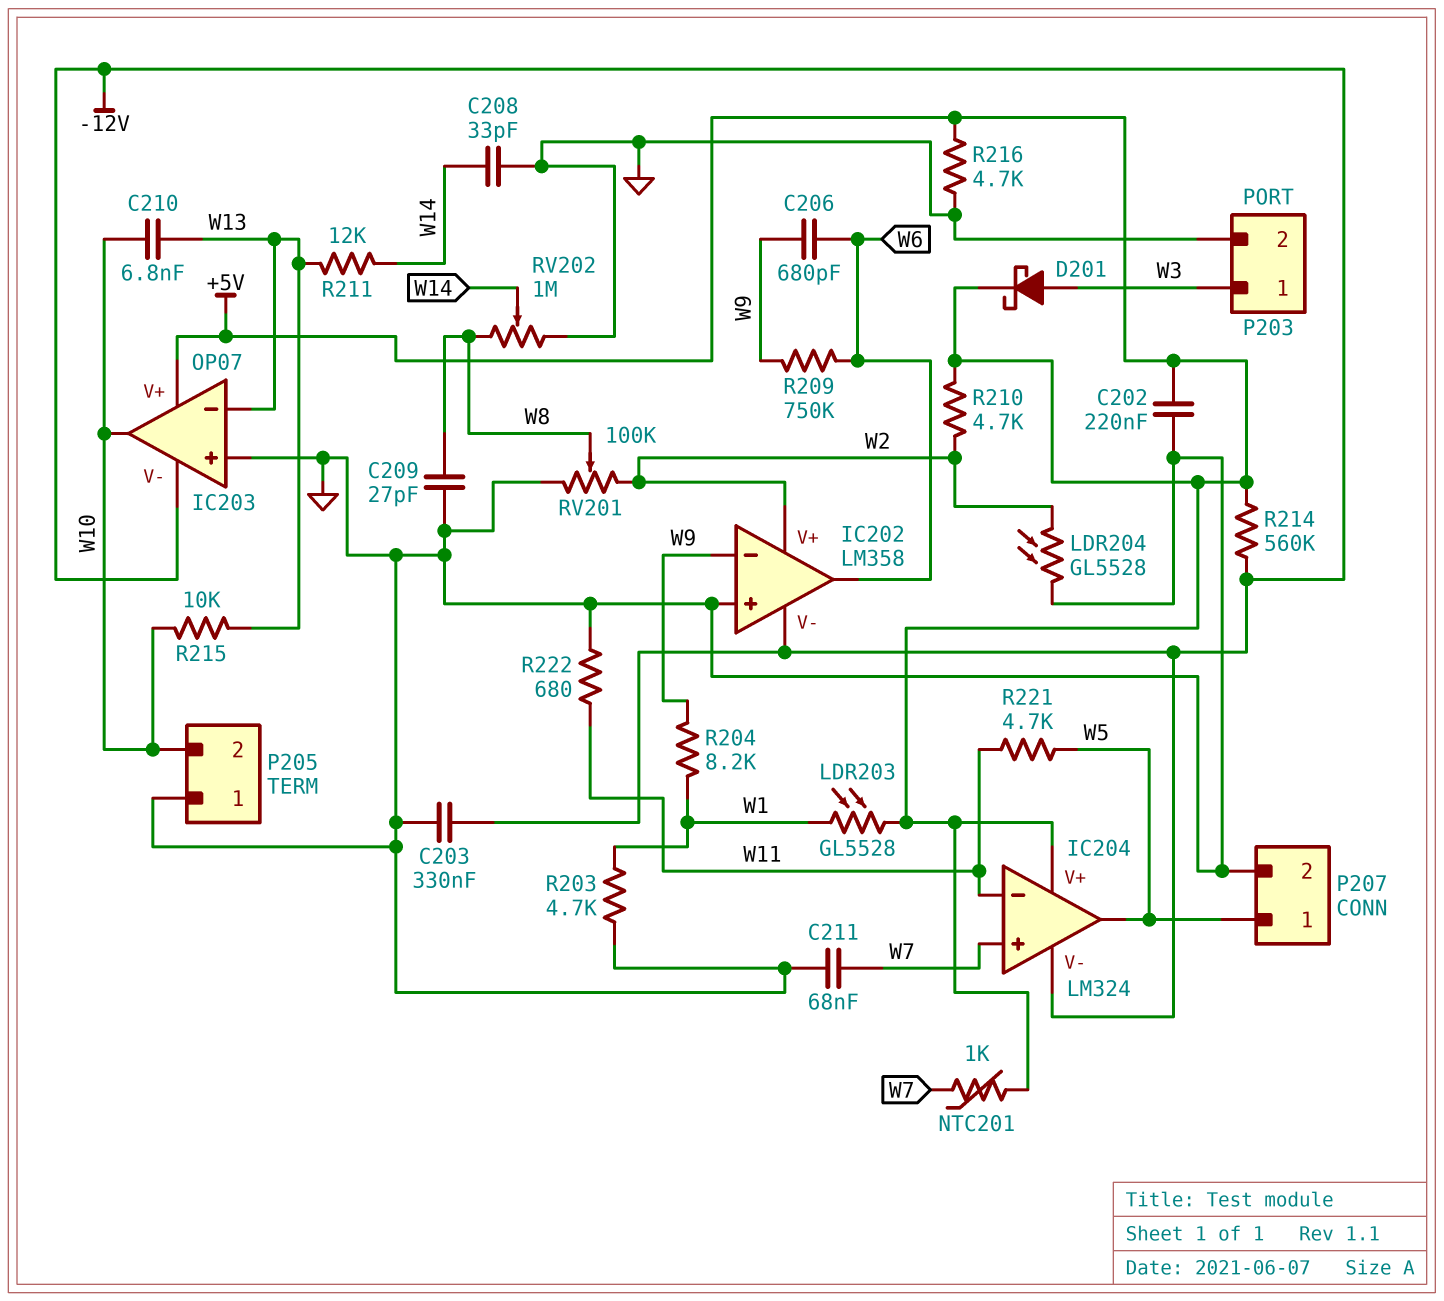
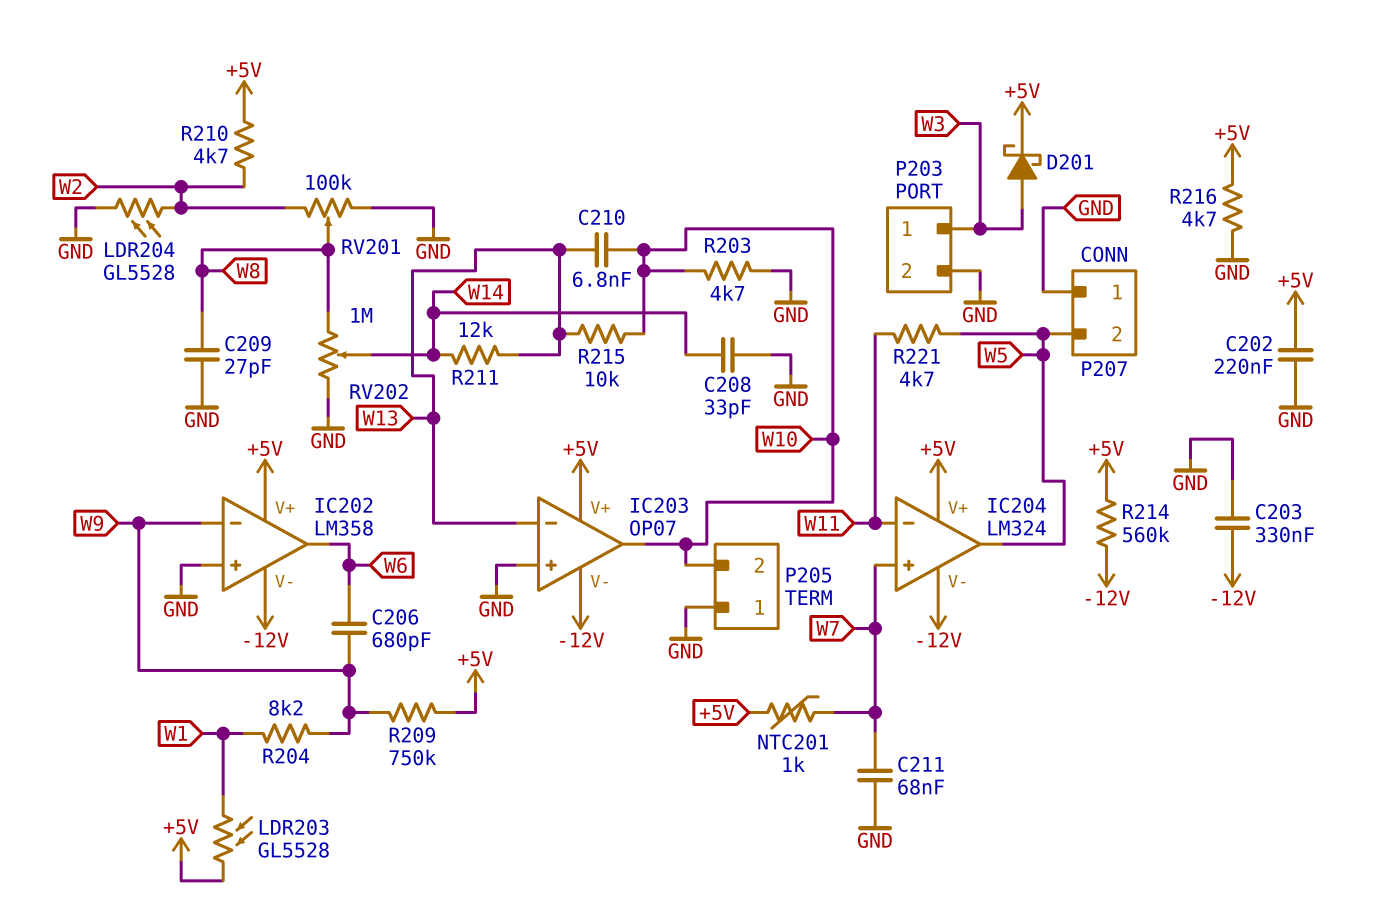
IC202 pin V+: W2 -> +5V
P207 pin 1: W5 -> GND
P207 pin 2: GND -> W5
R203: 4.7k (GND, W1) -> 4.7k (GND, W10)
R209: 750k (W6, W9) -> 750k (+5V, W9)
R222: 680 (GND, W11) -> none

